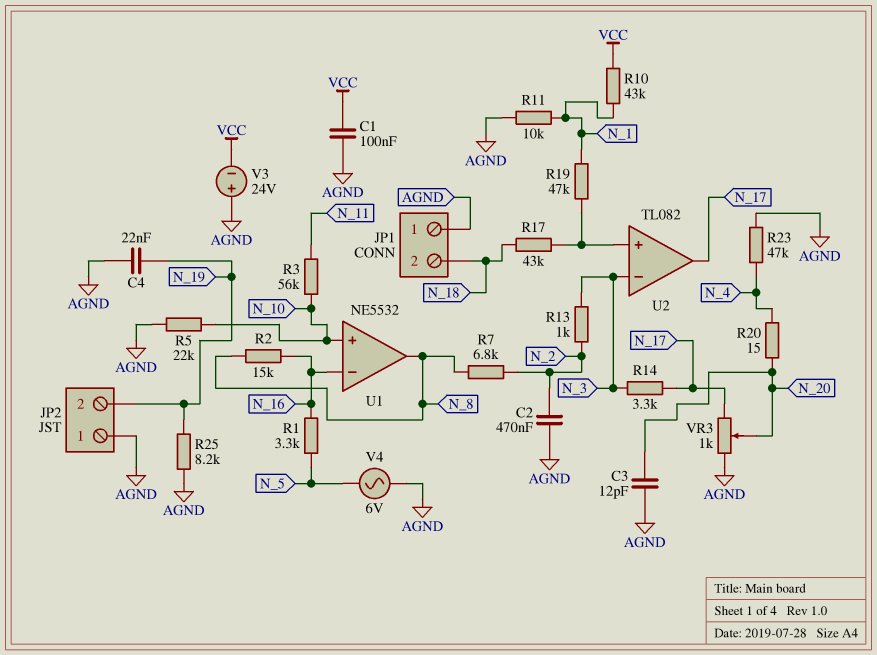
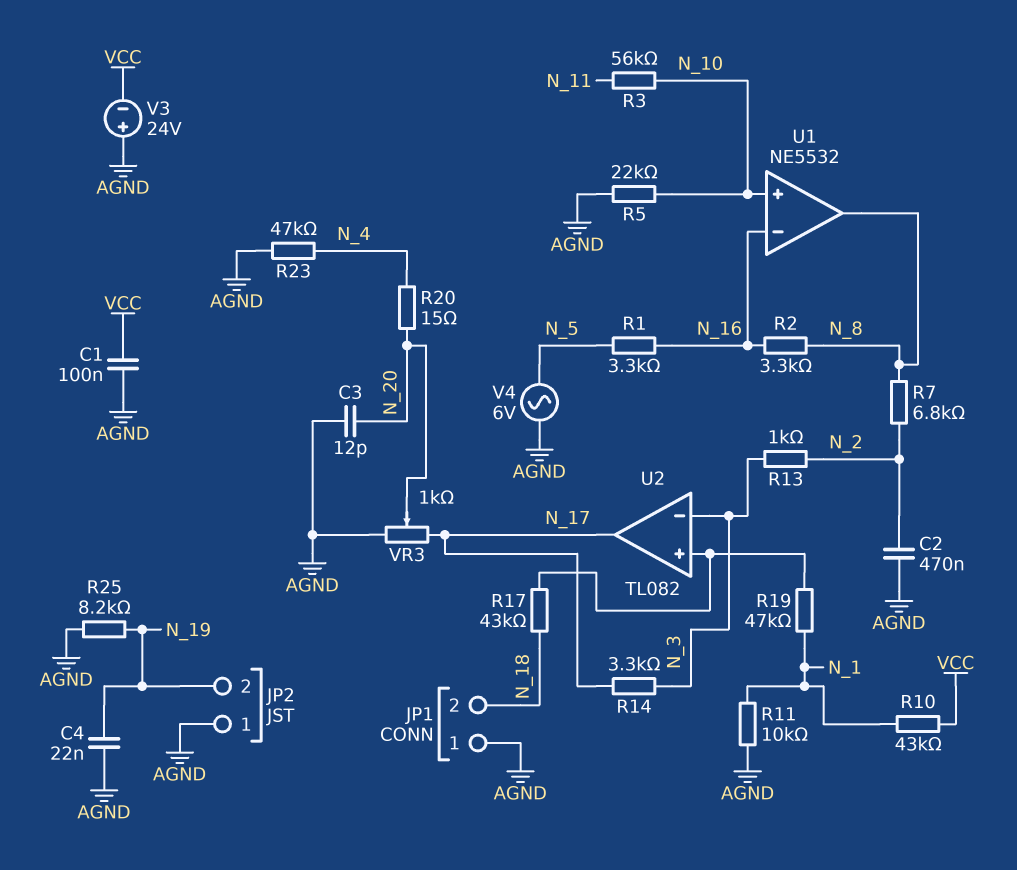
R2: 15k (N_8, N_16) -> 3.3k (N_8, N_16)

